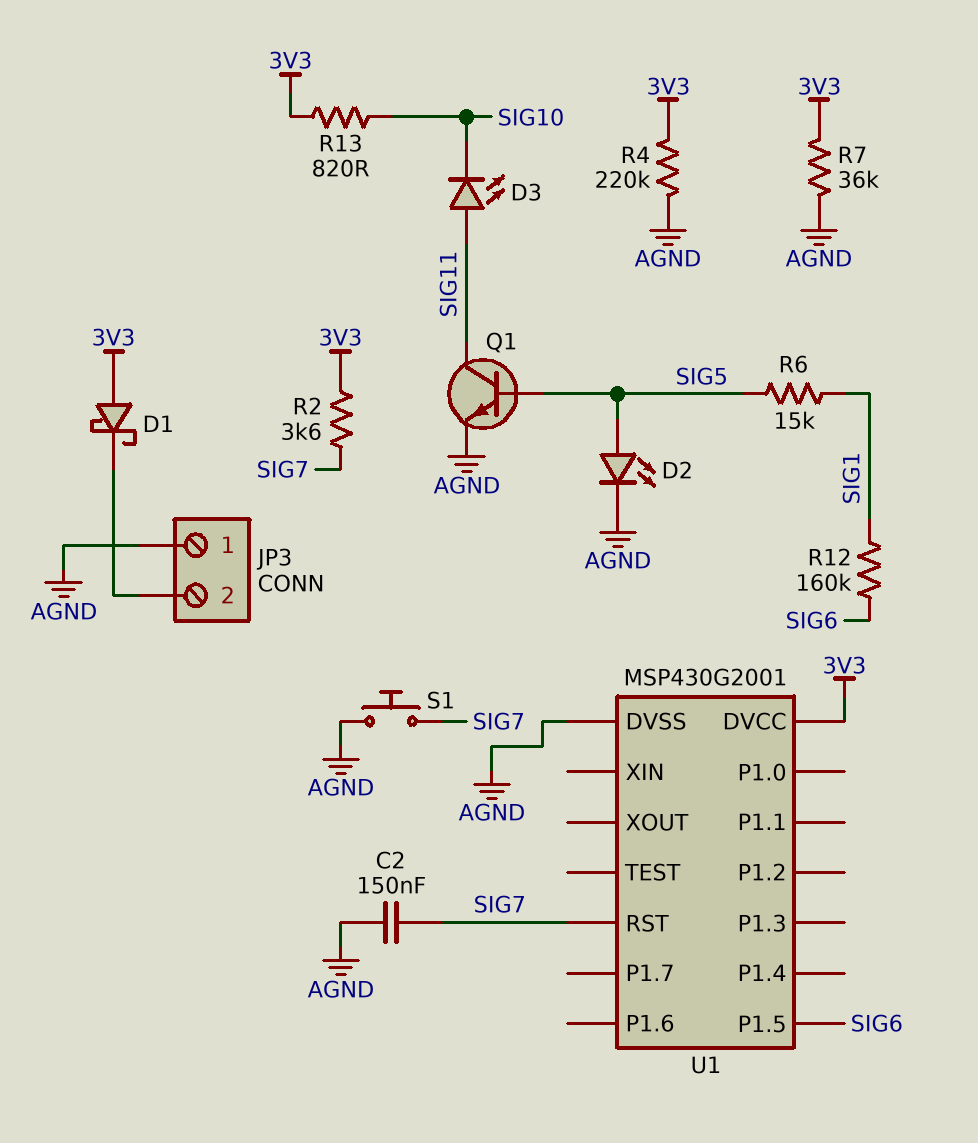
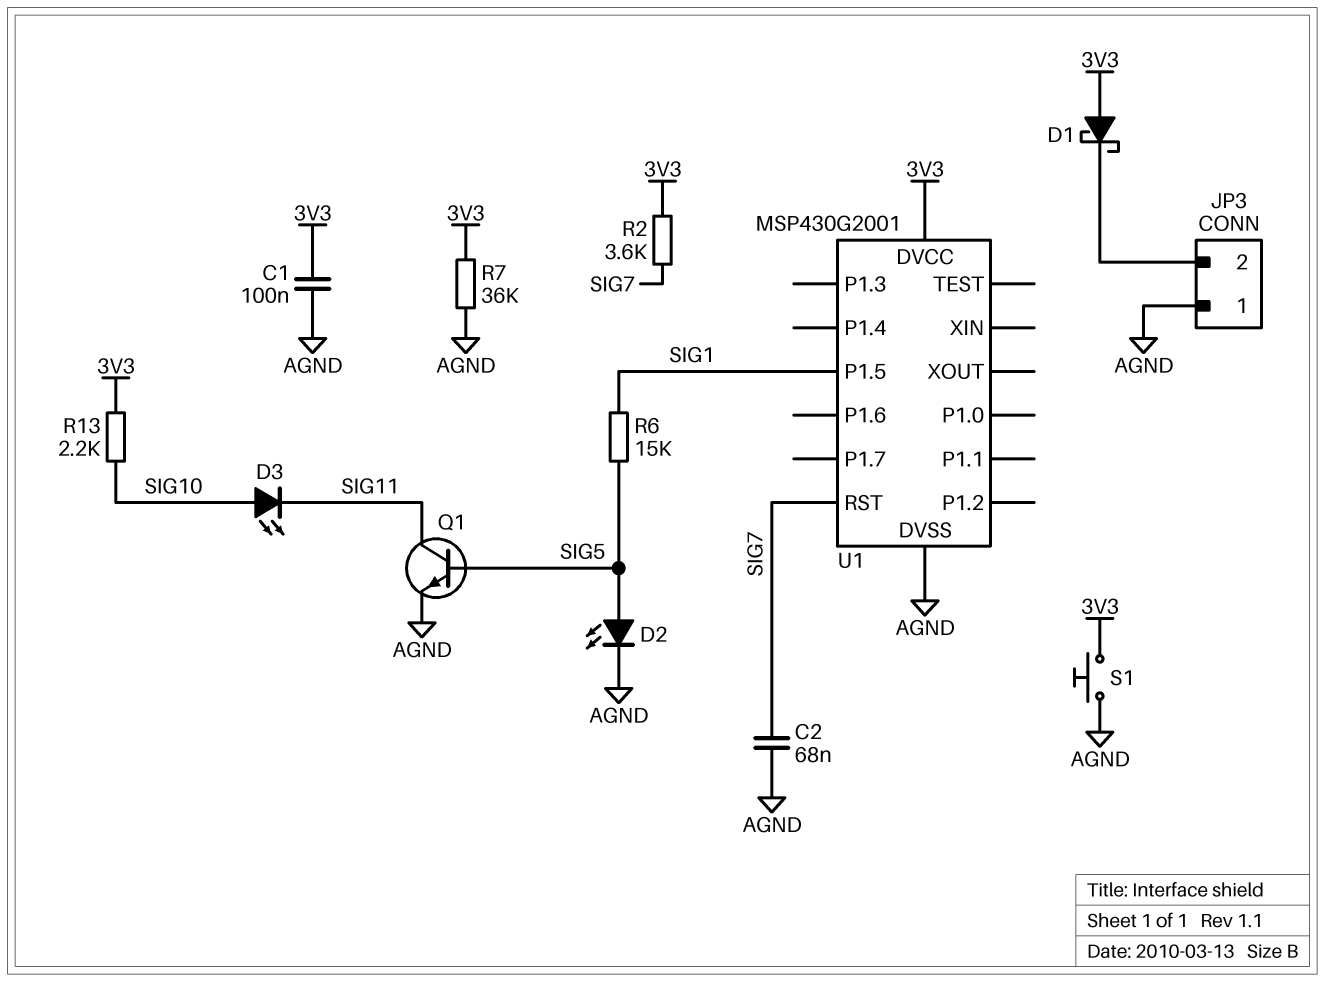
C1: none -> 100nF (3V3, AGND)
C2: 150nF (AGND, SIG7) -> 68nF (AGND, SIG7)
D3: LED (A SIG11, K SIG10) -> LED (A SIG10, K SIG11)
R4: 220k (3V3, AGND) -> none
R12: 160k (SIG1, SIG6) -> none
R13: 820 (3V3, SIG10) -> 2.2k (3V3, SIG10)
S1: button (AGND, SIG7) -> button (3V3, AGND)
U1 pin P1.5: SIG6 -> SIG1

